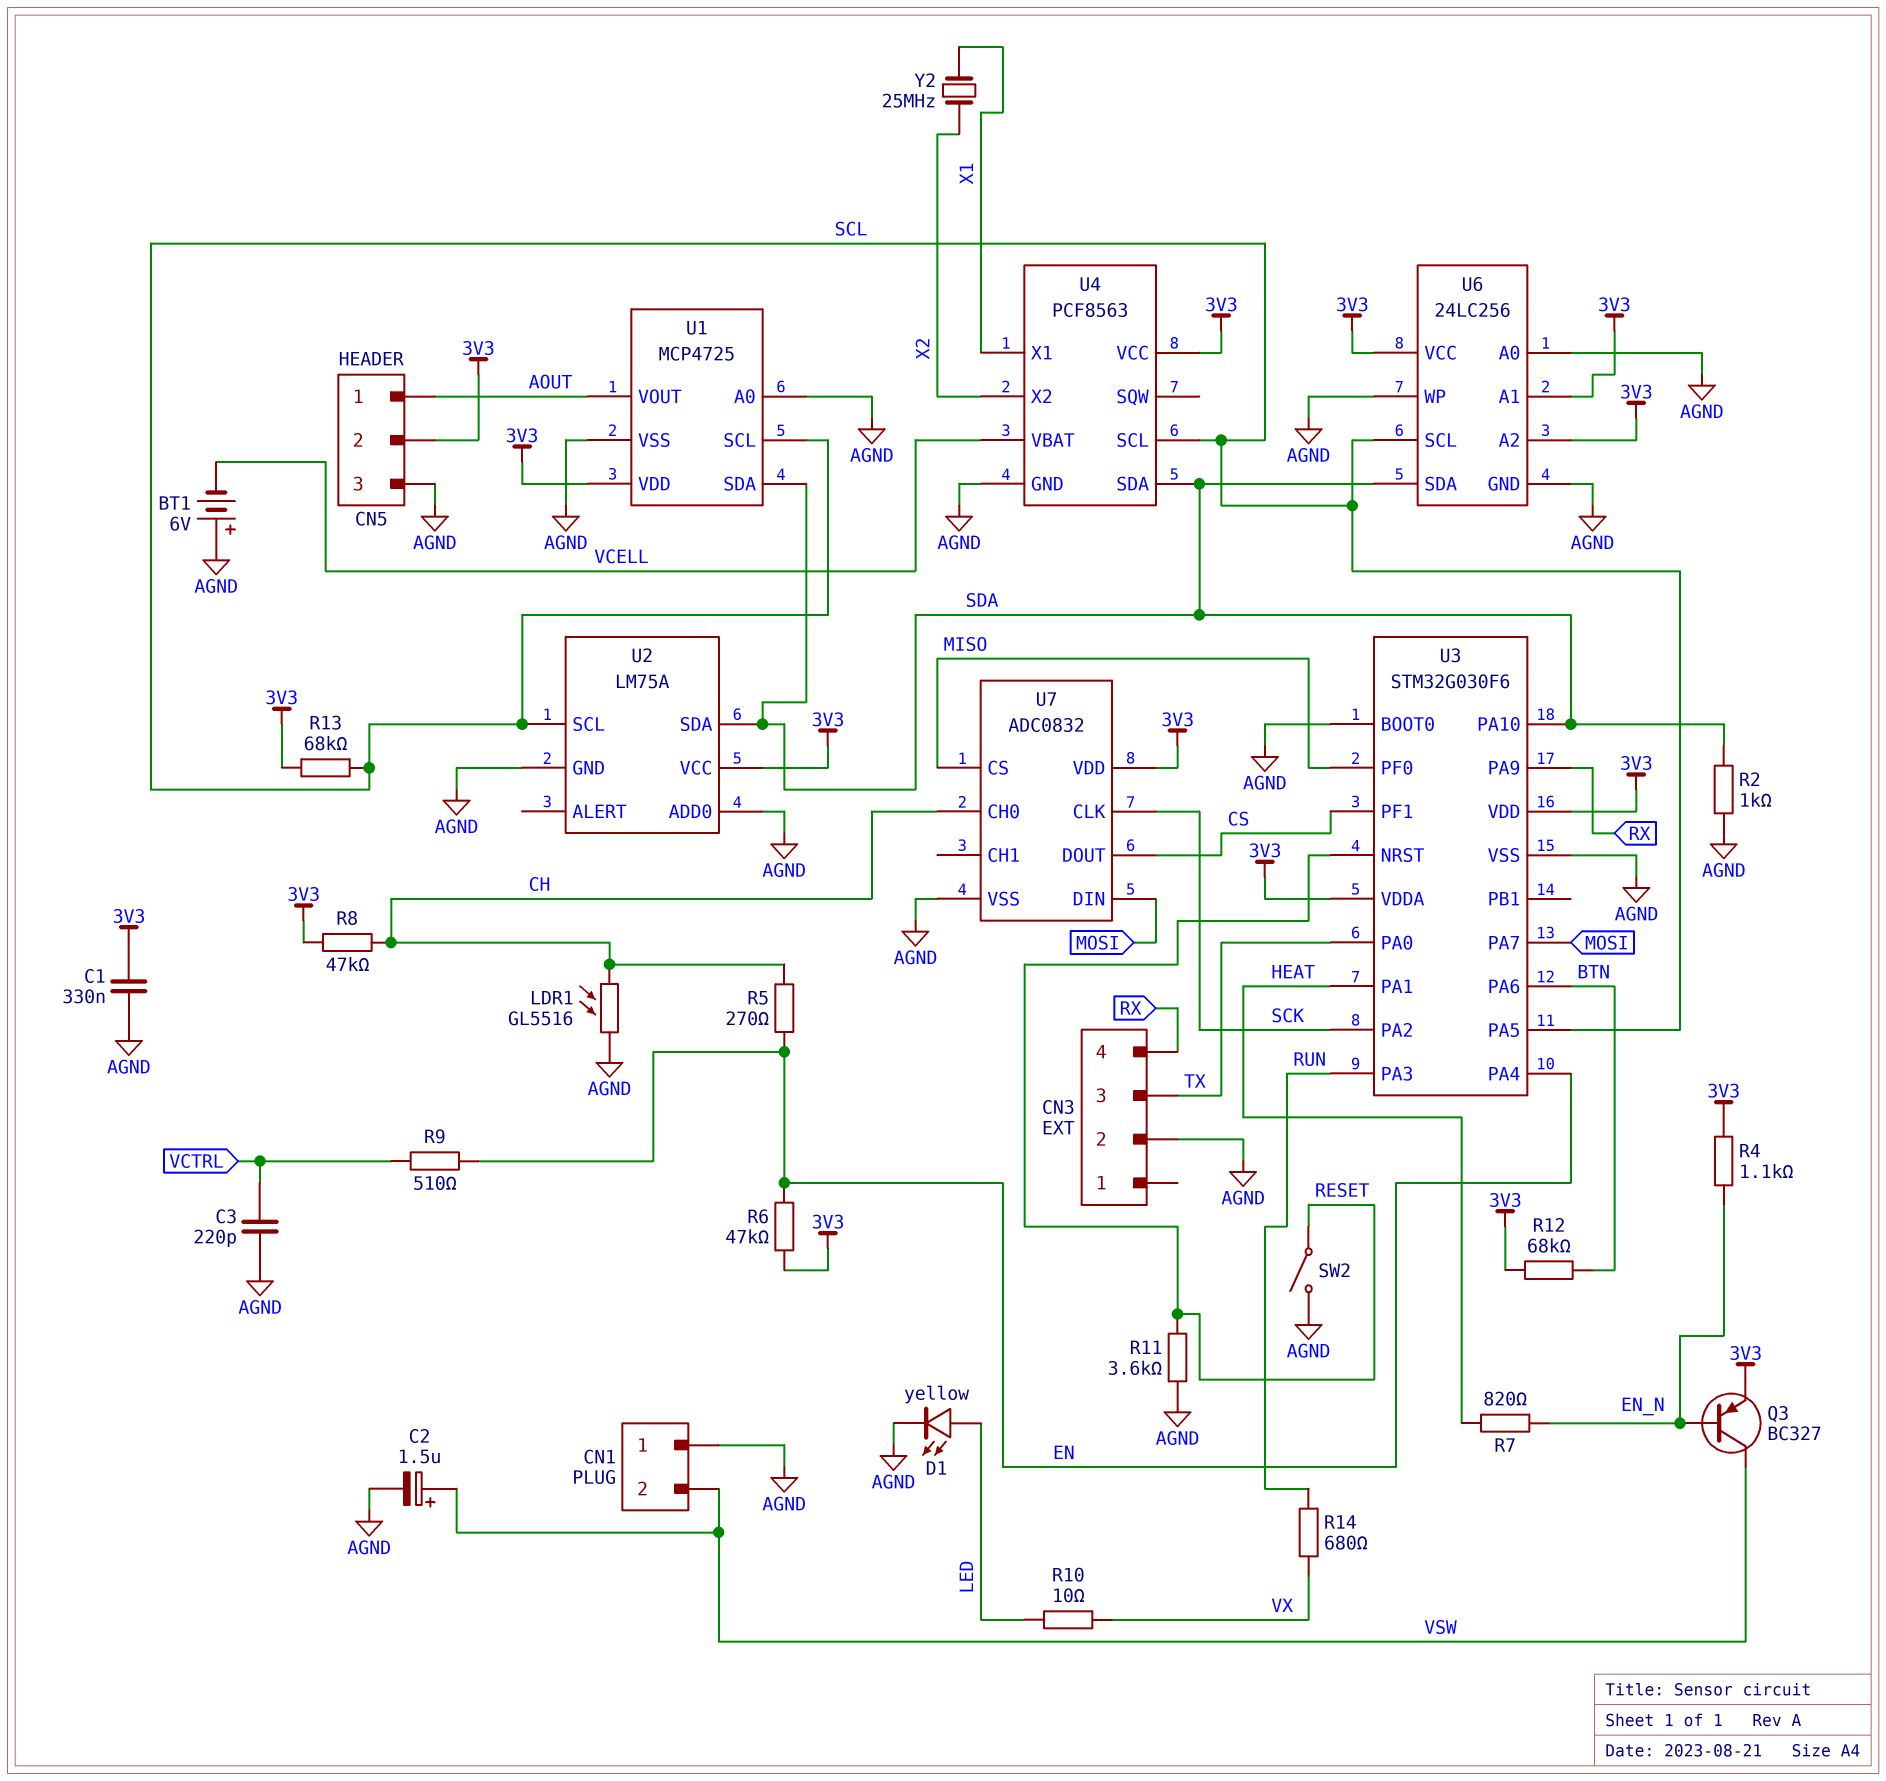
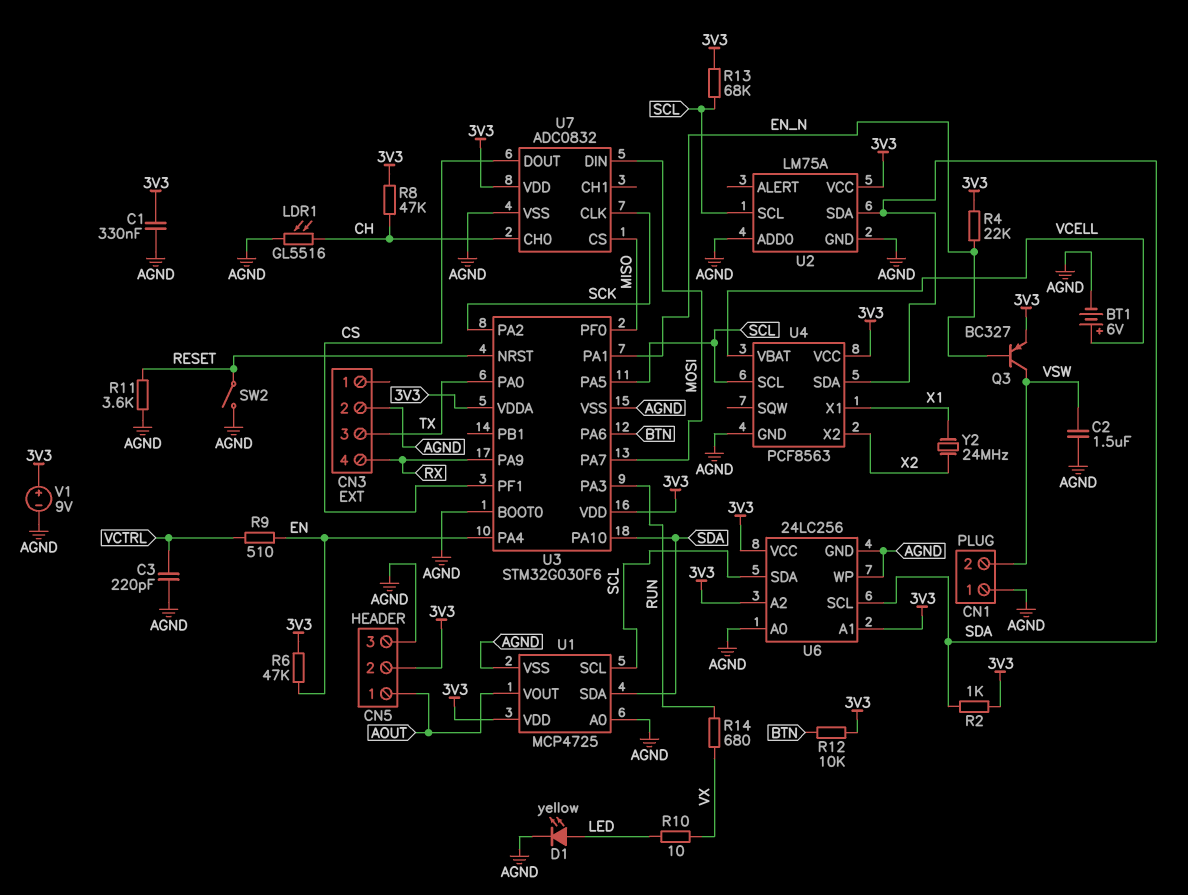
BT1: 6V (plus AGND, minus VCELL) -> 6V (plus VCELL, minus AGND)
C2: 1.5uF (plus VSW, minus AGND) -> 1.5uF (AGND, VSW)
R2: 1k (AGND, SDA) -> 1k (3V3, SDA)
R4: 1.1k (3V3, EN_N) -> 22k (3V3, EN_N)
R5: 270 (CH, EN) -> none
R7: 820 (EN_N, HEAT) -> none
R12: 68k (3V3, BTN) -> 10k (3V3, BTN)
U3 pin PA1: HEAT -> EN_N
U6 pin SCL: SCL -> SDA
U6 pin SDA: SDA -> SCL
V1: none -> 9V (plus 3V3, minus AGND)
Y2: 25MHz (X1, X2) -> 24MHz (X1, X2)

